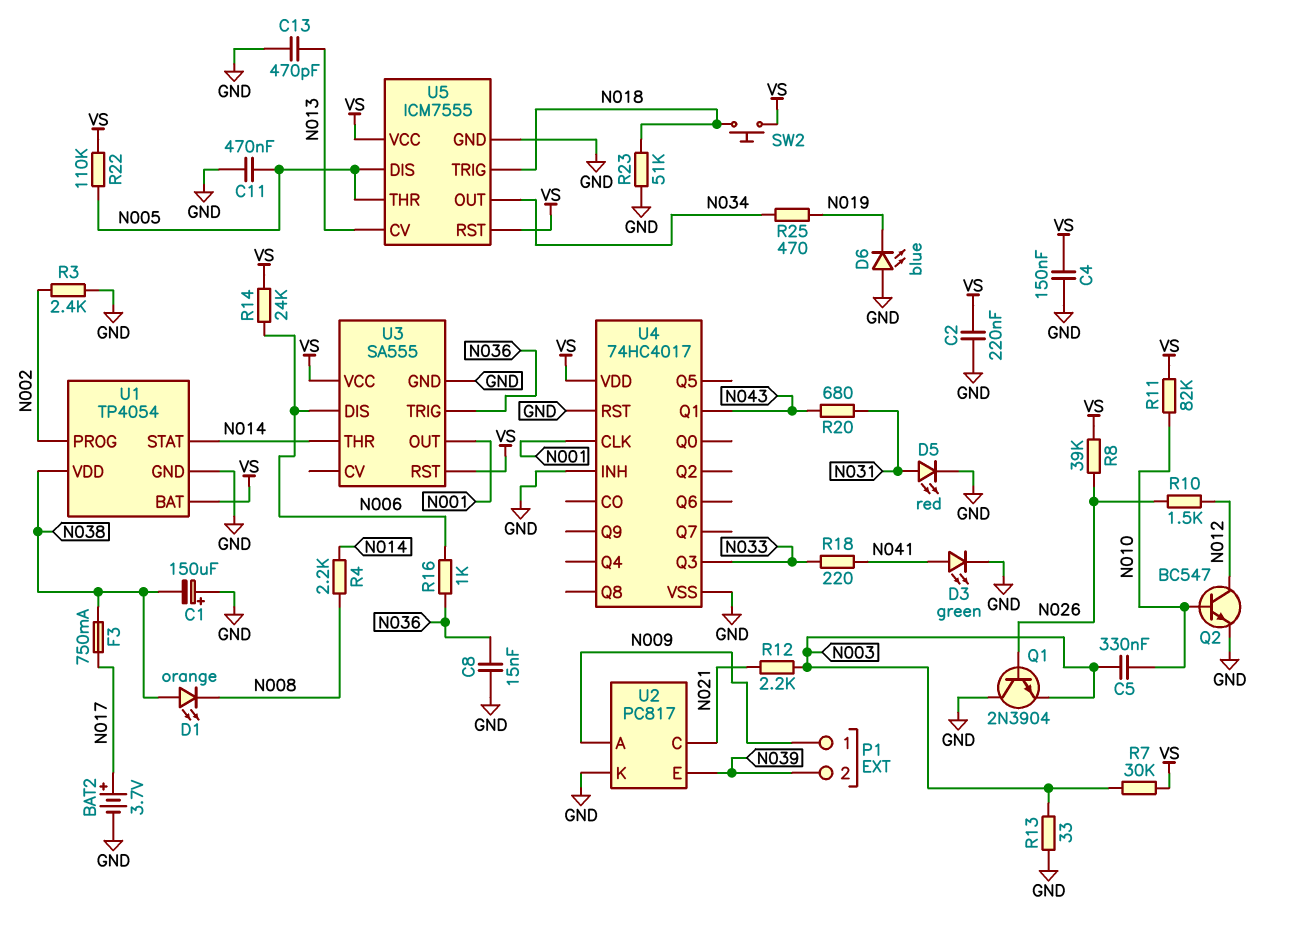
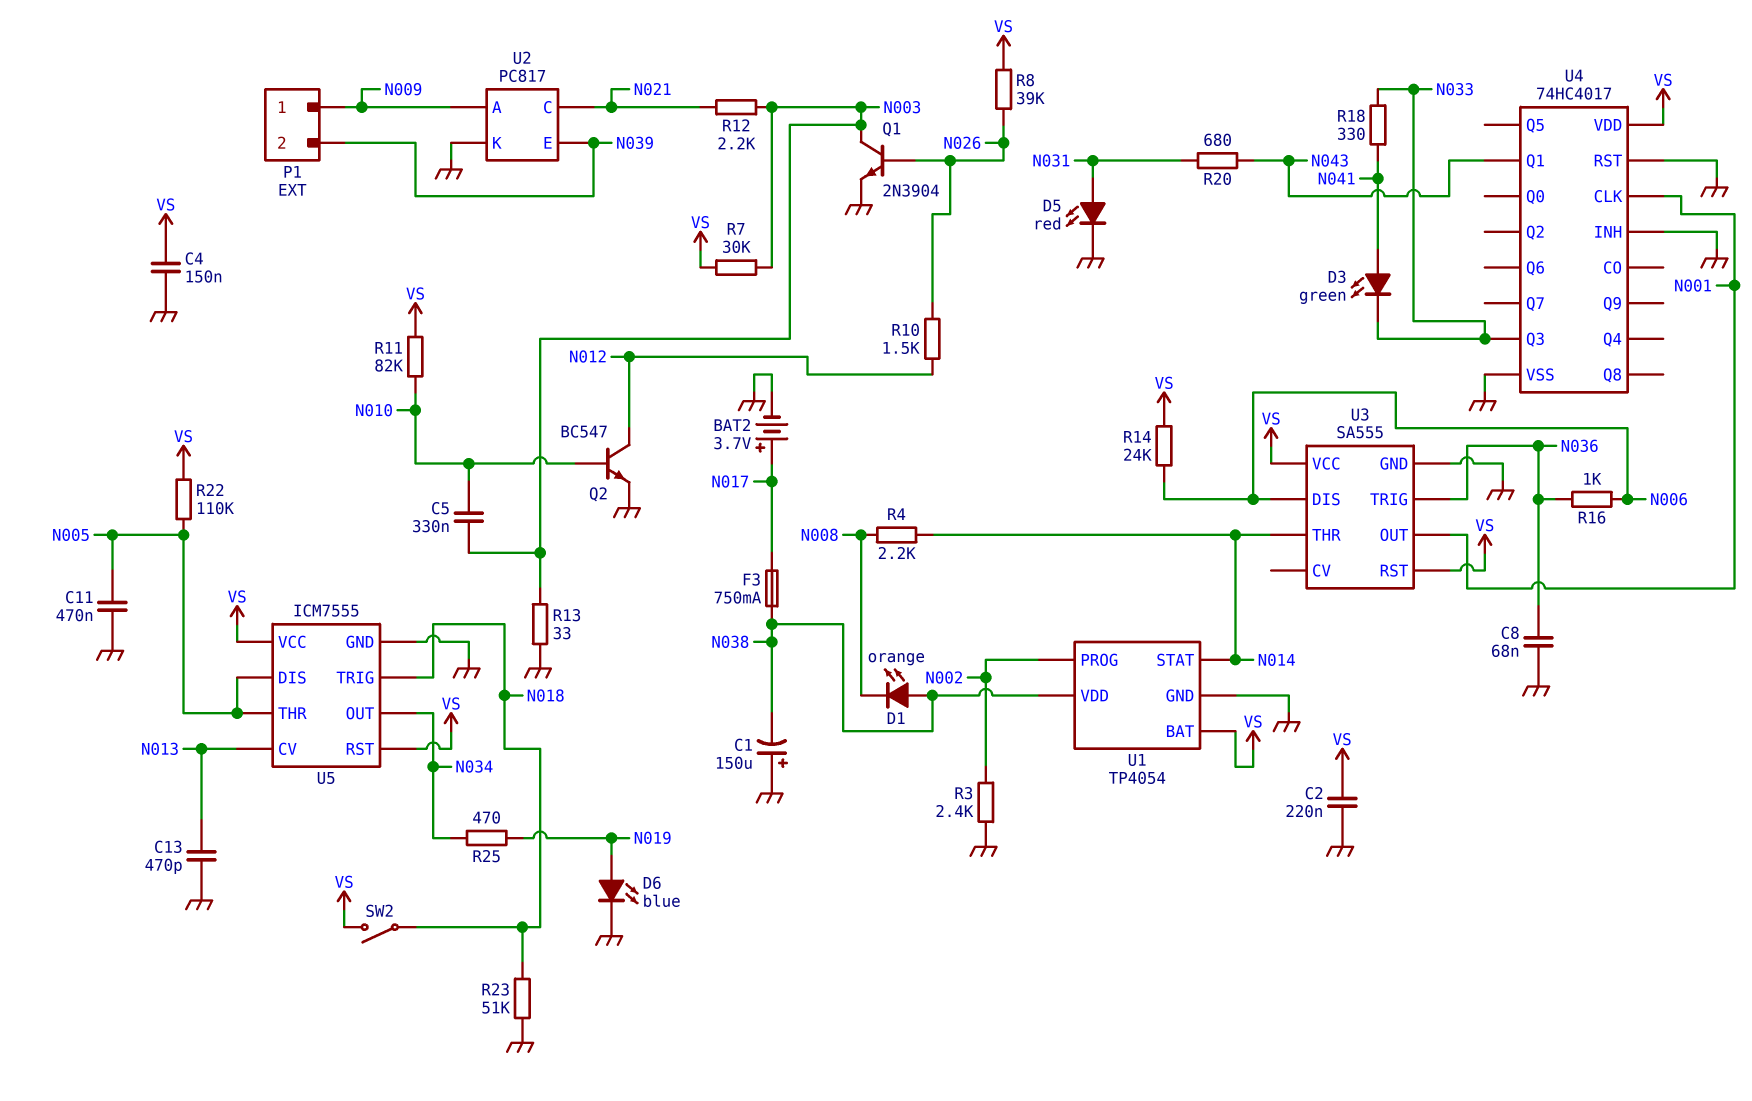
C8: 15nF (GND, N036) -> 68nF (GND, N036)
D3: LED green (A N041, K GND) -> LED green (A N041, K N033)
D6: LED blue (A GND, K N019) -> LED blue (A N019, K GND)
Q1: NPN 2N3904 (B N026, C GND, E N003) -> NPN 2N3904 (B N026, C N003, E GND)
R18: 220 (N033, N041) -> 330 (N033, N041)
SW2: button (N018, VS) -> switch (N018, VS)

